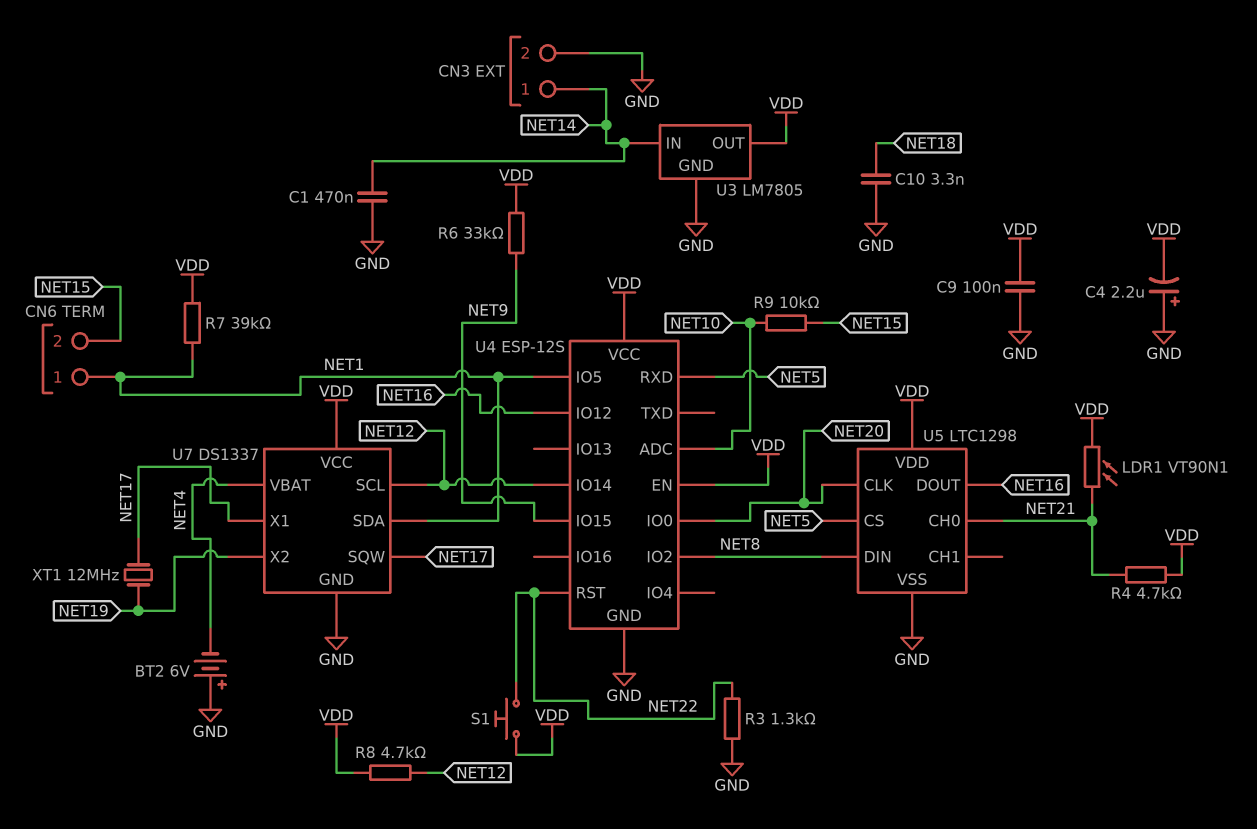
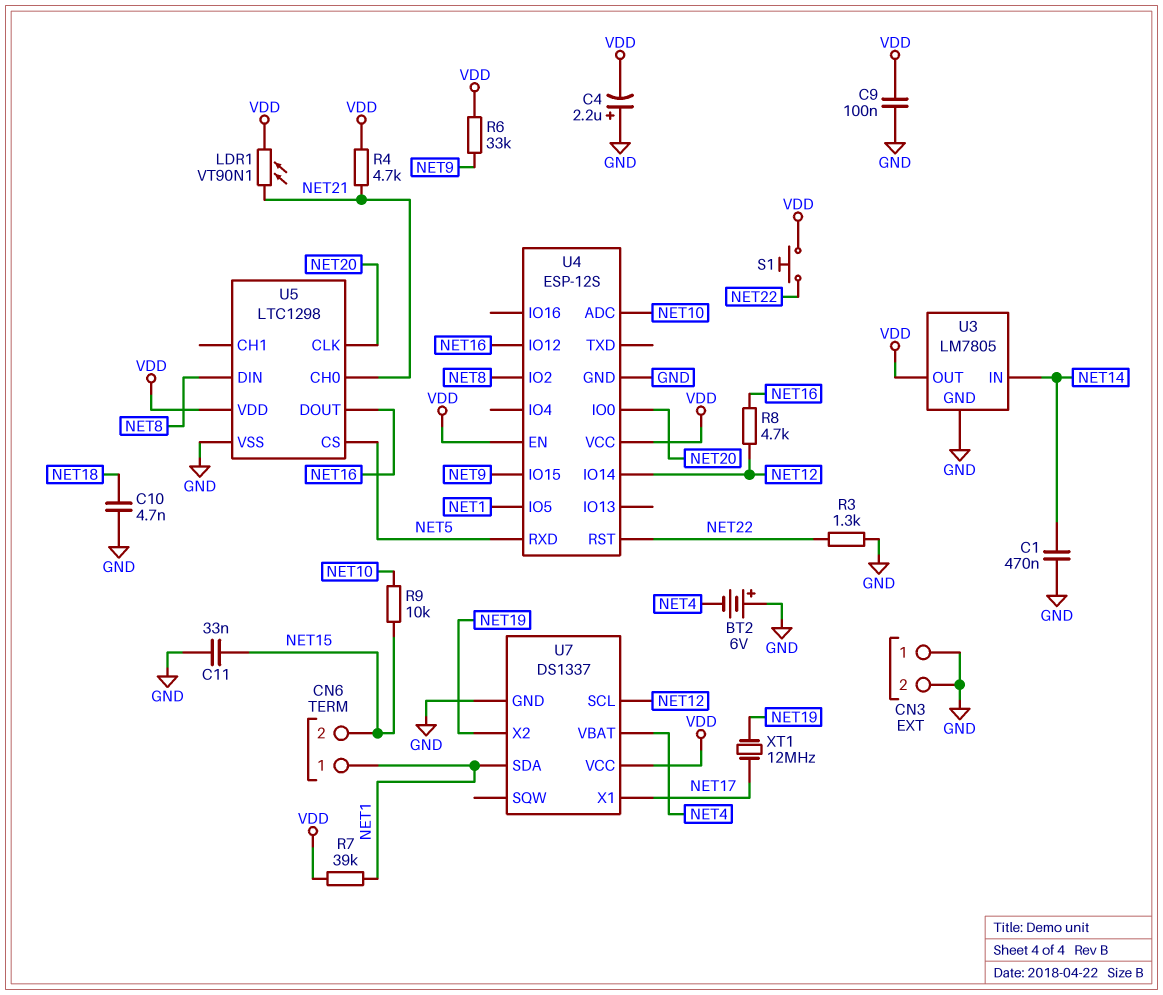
C10: 3.3nF (GND, NET18) -> 4.7nF (GND, NET18)
C11: none -> 33nF (GND, NET15)
CN3 pin 1: NET14 -> GND
R8: 4.7k (NET12, VDD) -> 4.7k (NET12, NET16)
U7 pin SQW: NET17 -> none

